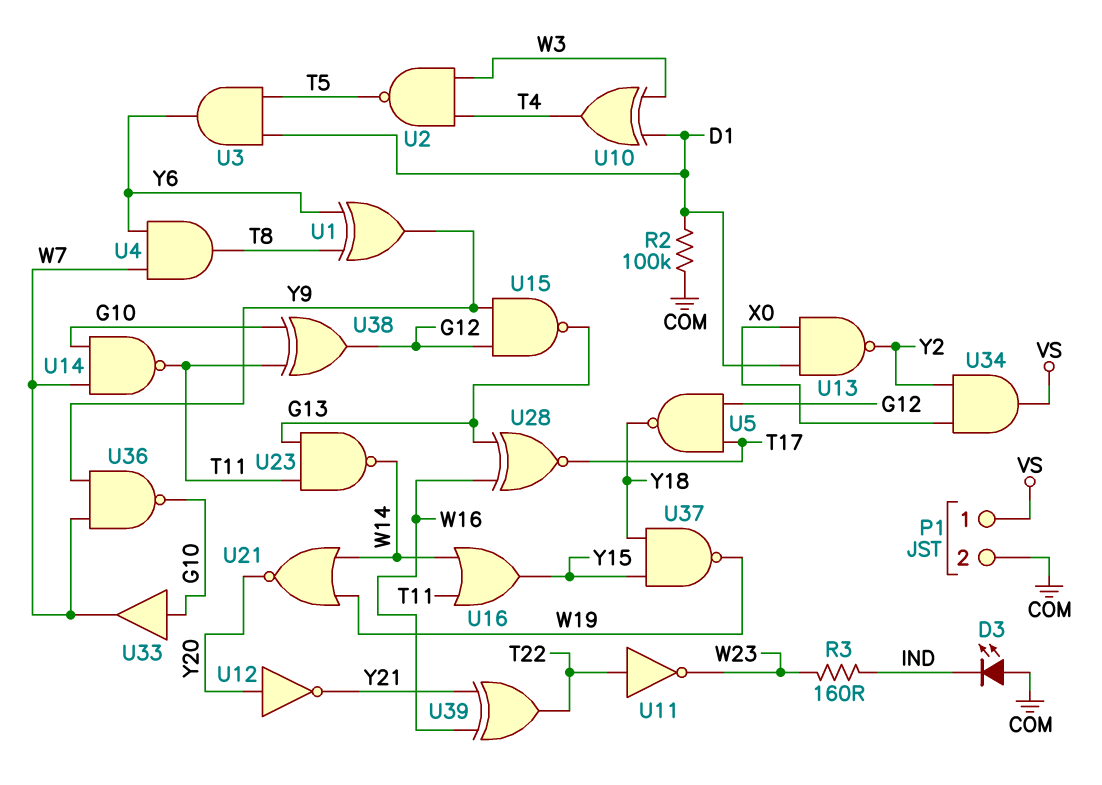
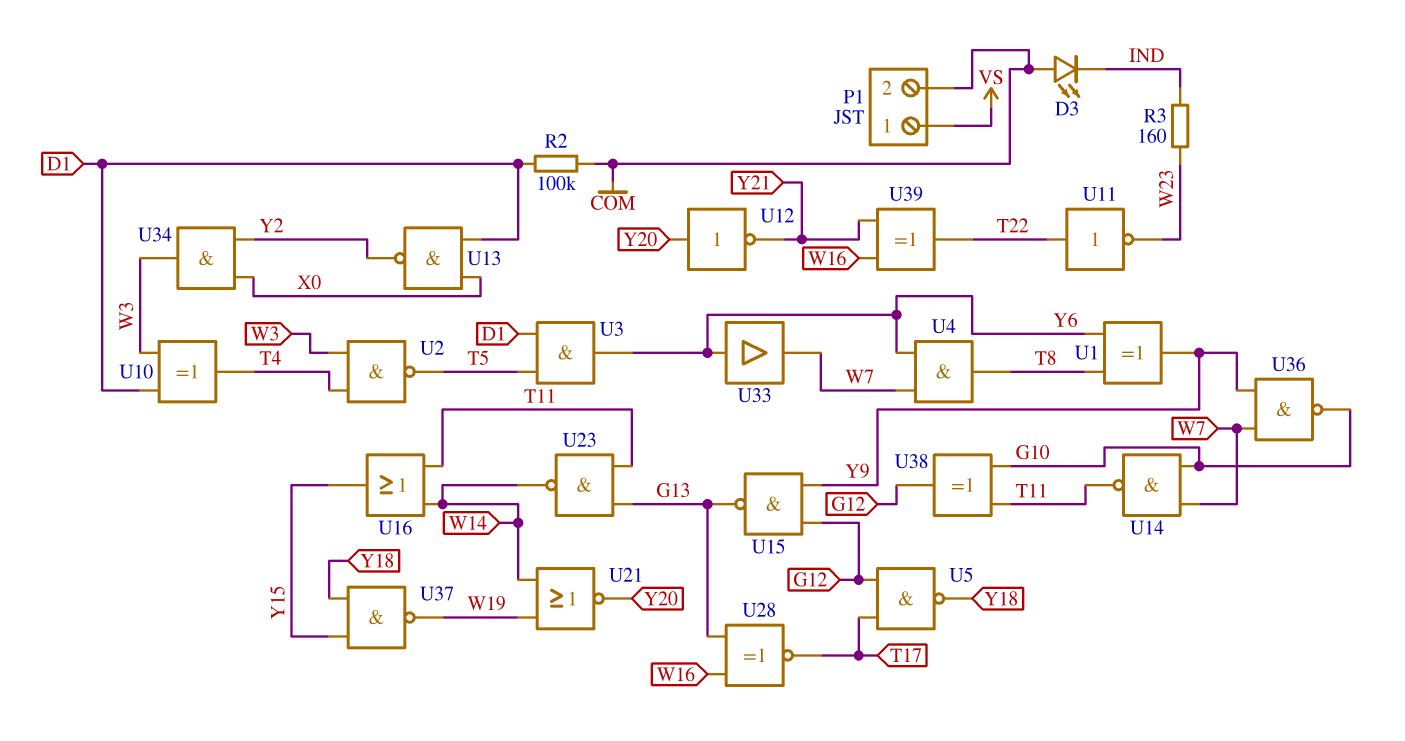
U33: buffer (in G10, out W7) -> buffer (in Y6, out W7)
U34: AND (in X0, in Y2, out VS) -> AND (in X0, in Y2, out W3)

